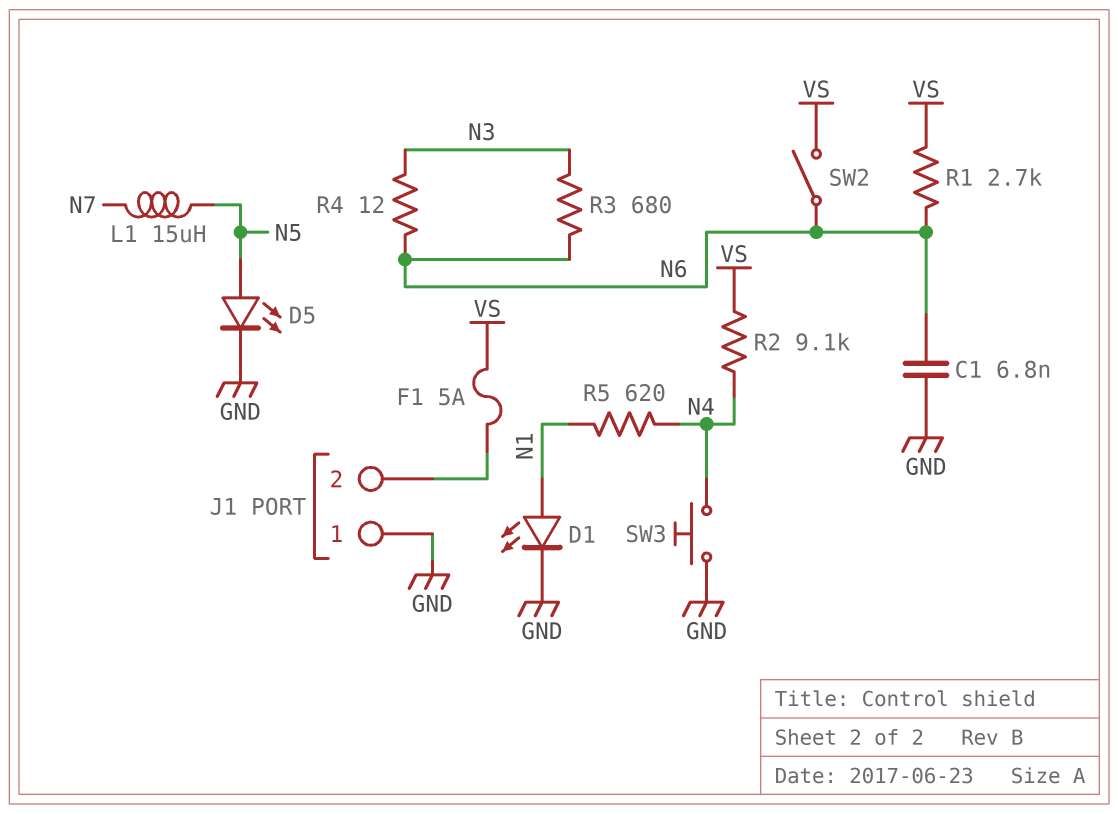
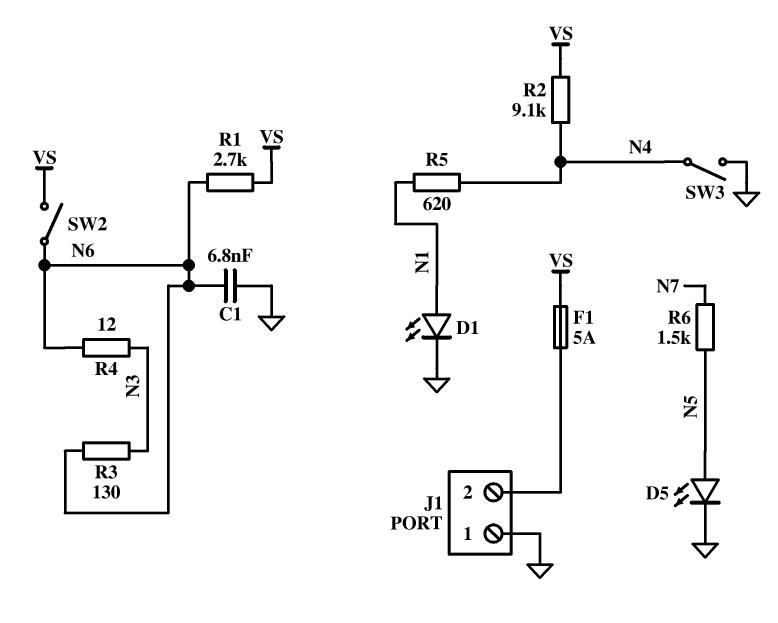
L1: 15uH (N5, N7) -> none
R3: 680 (N3, N6) -> 130 (N3, N6)
R6: none -> 1.5k (N5, N7)
SW3: button (GND, N4) -> switch (GND, N4)

